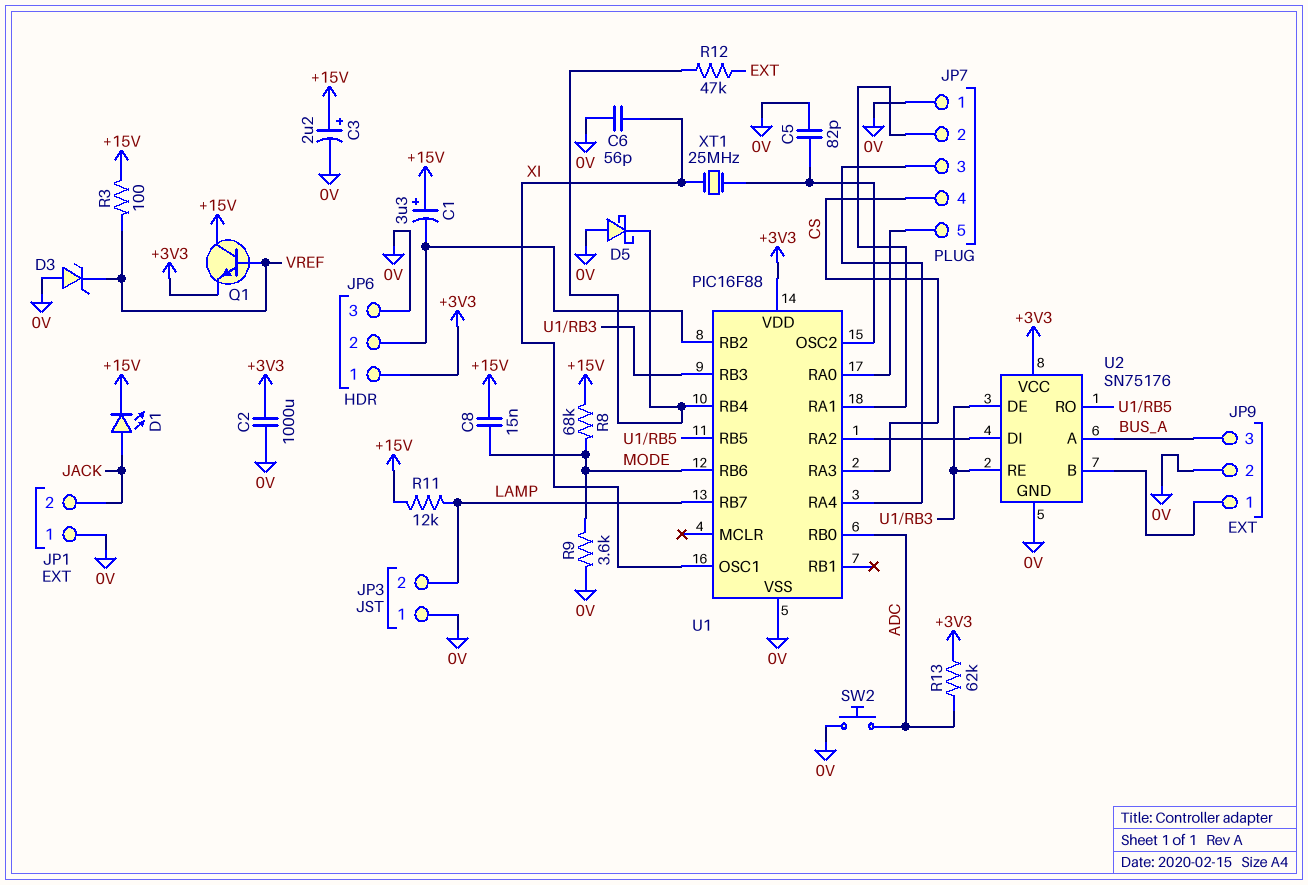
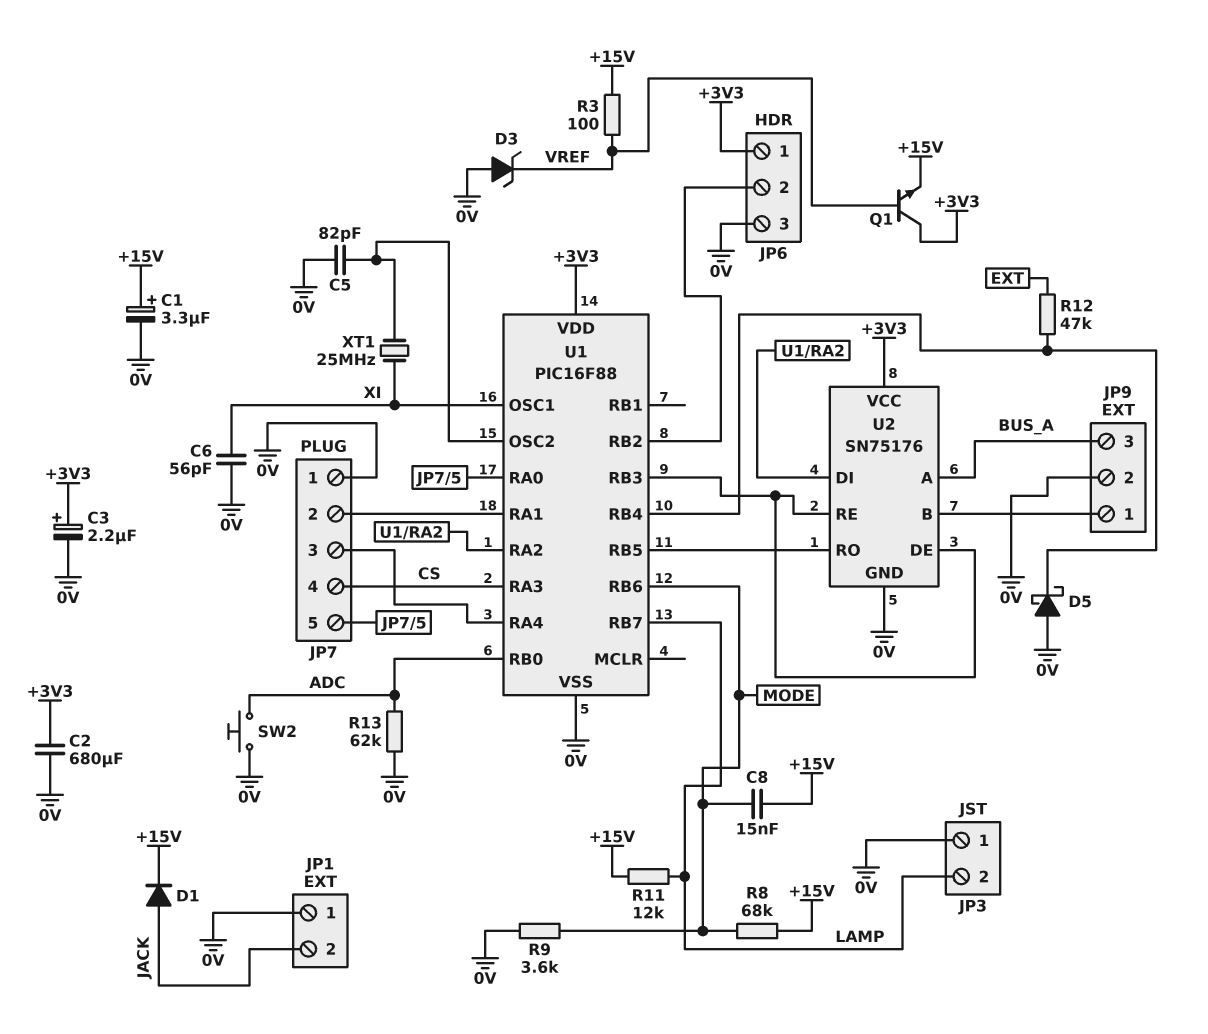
C1: 3.3uF (plus +15V, minus JP6/2) -> 3.3uF (plus +15V, minus 0V)
C2: 1000uF (+3V3, 0V) -> 680uF (+3V3, 0V)
C3: 2.2uF (plus +15V, minus 0V) -> 2.2uF (plus +3V3, minus 0V)
D1: LED (A JACK, K +15V) -> diode (A JACK, K +15V)
Q1: NPN (B VREF, C +15V, E +3V3) -> NPN (B VREF, C +3V3, E +15V)
R13: 62k (+3V3, ADC) -> 62k (0V, ADC)

